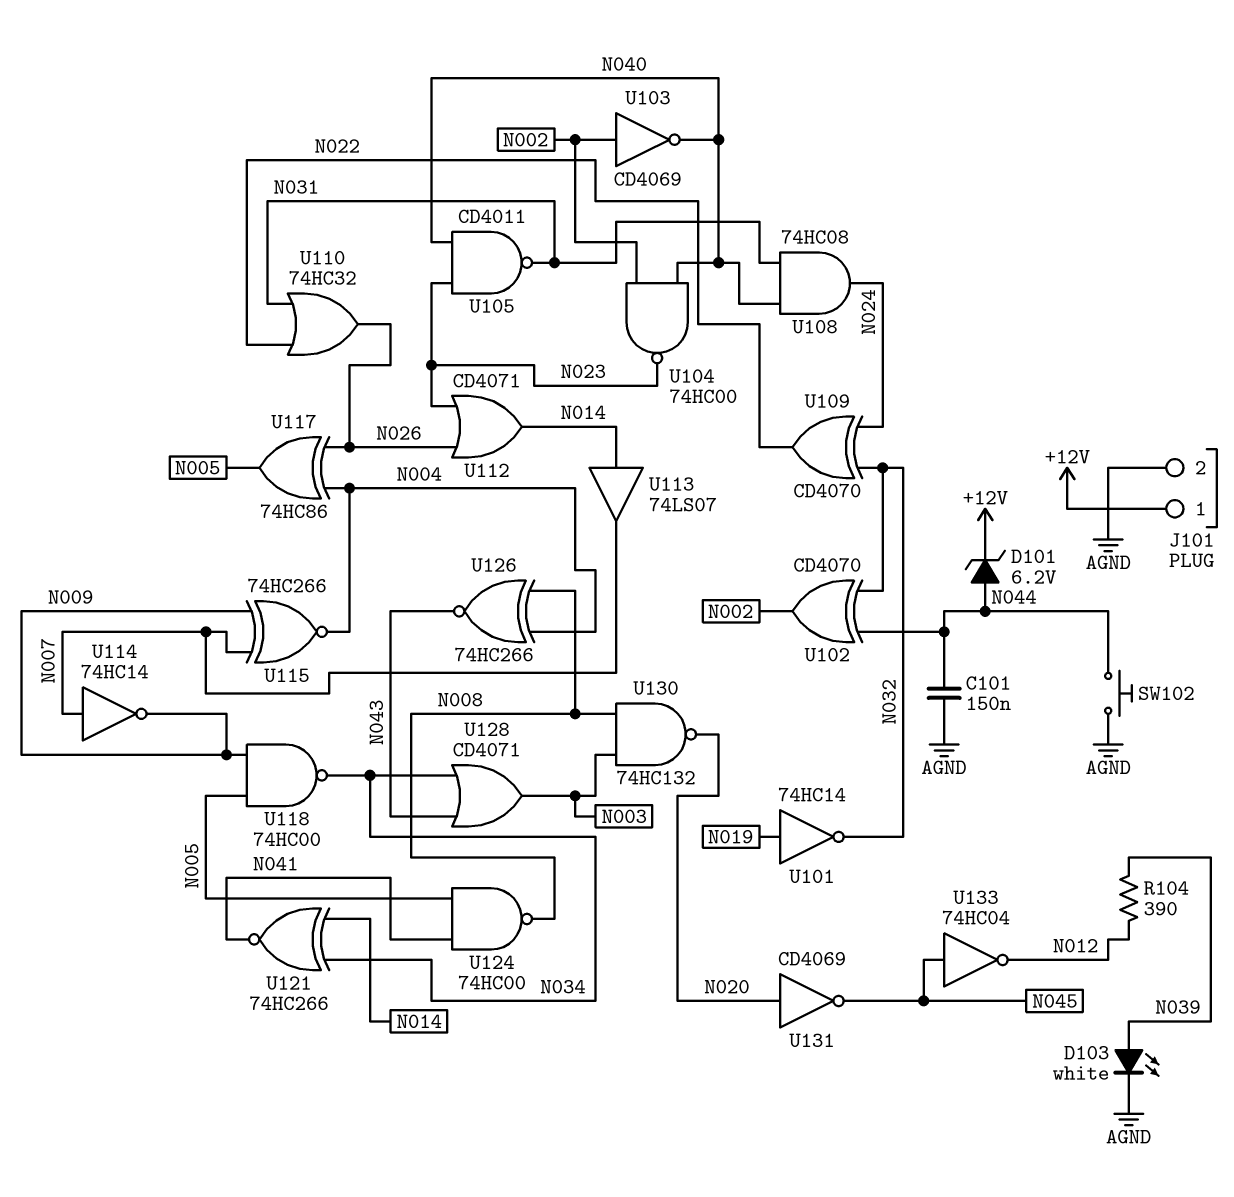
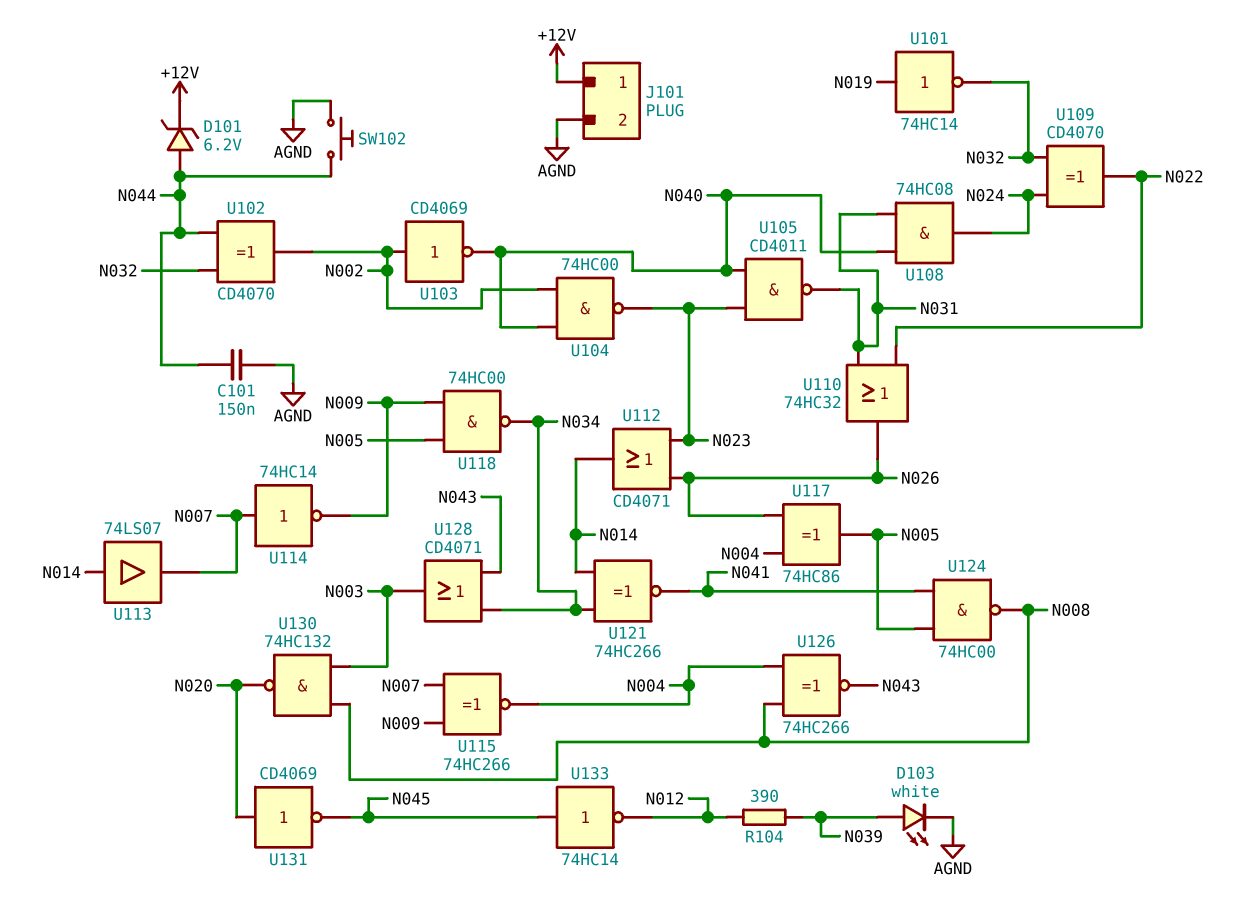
U133: NOT 74HC04 (in N045, out N012) -> NOT 74HC14 (in N045, out N012)

